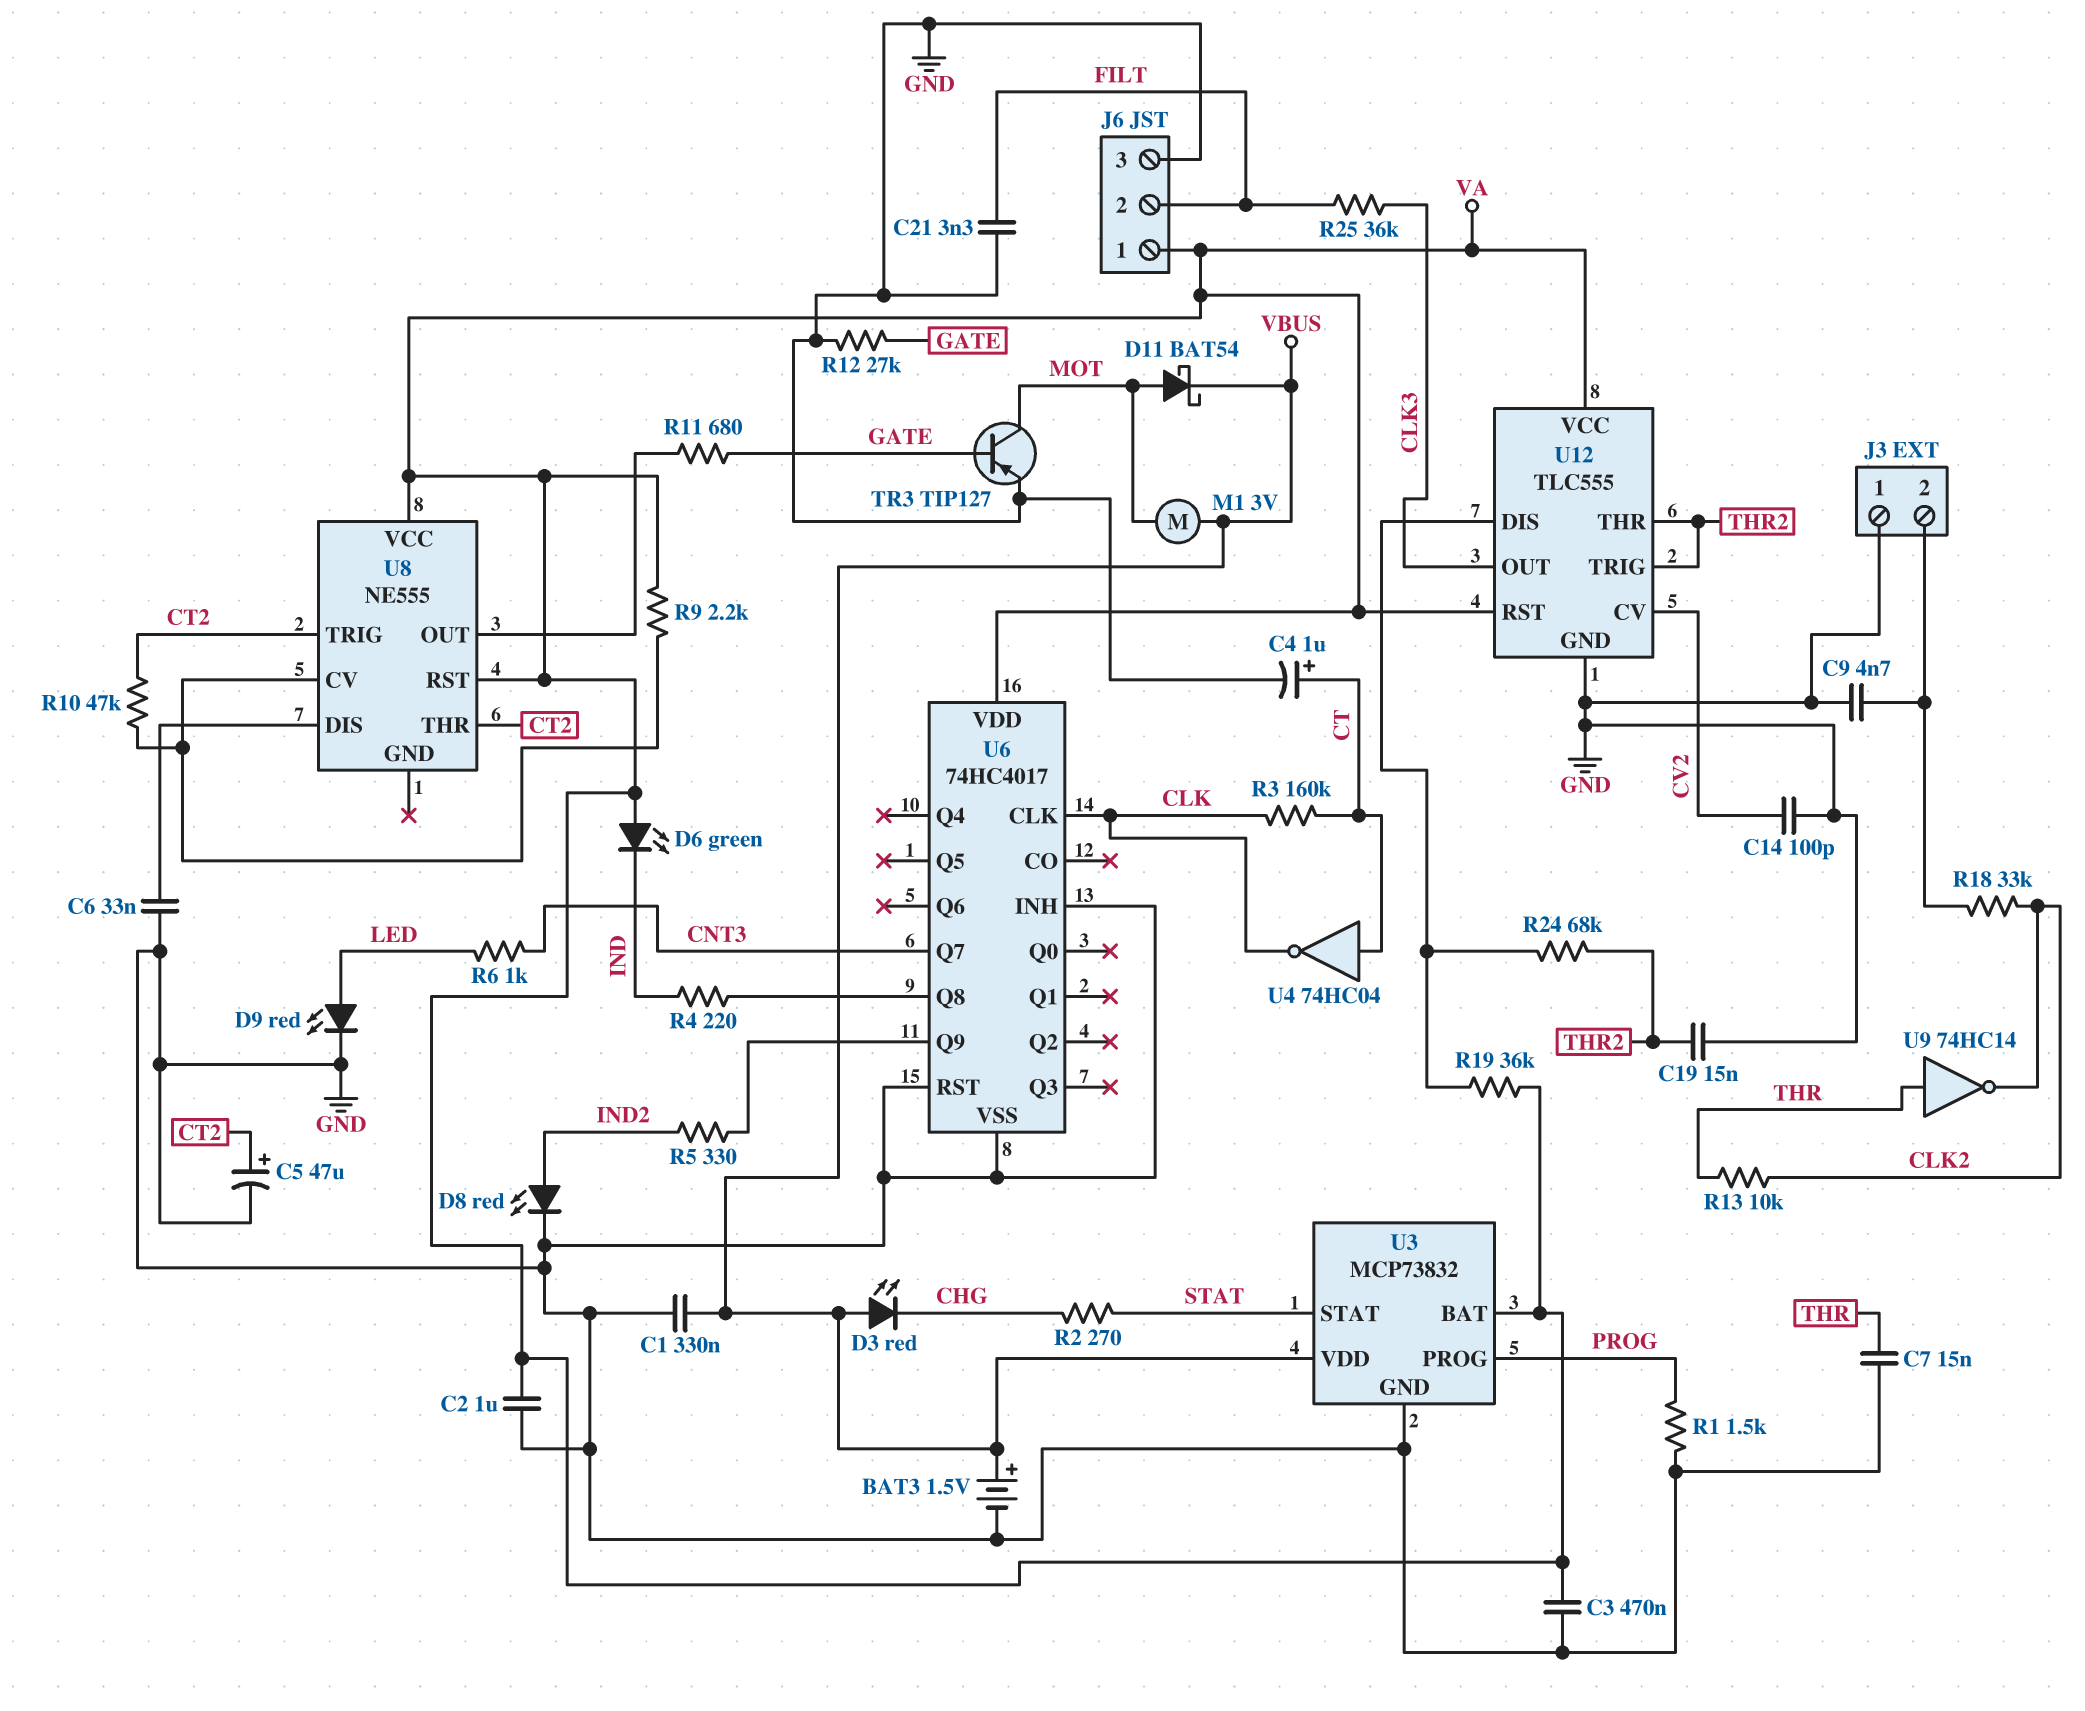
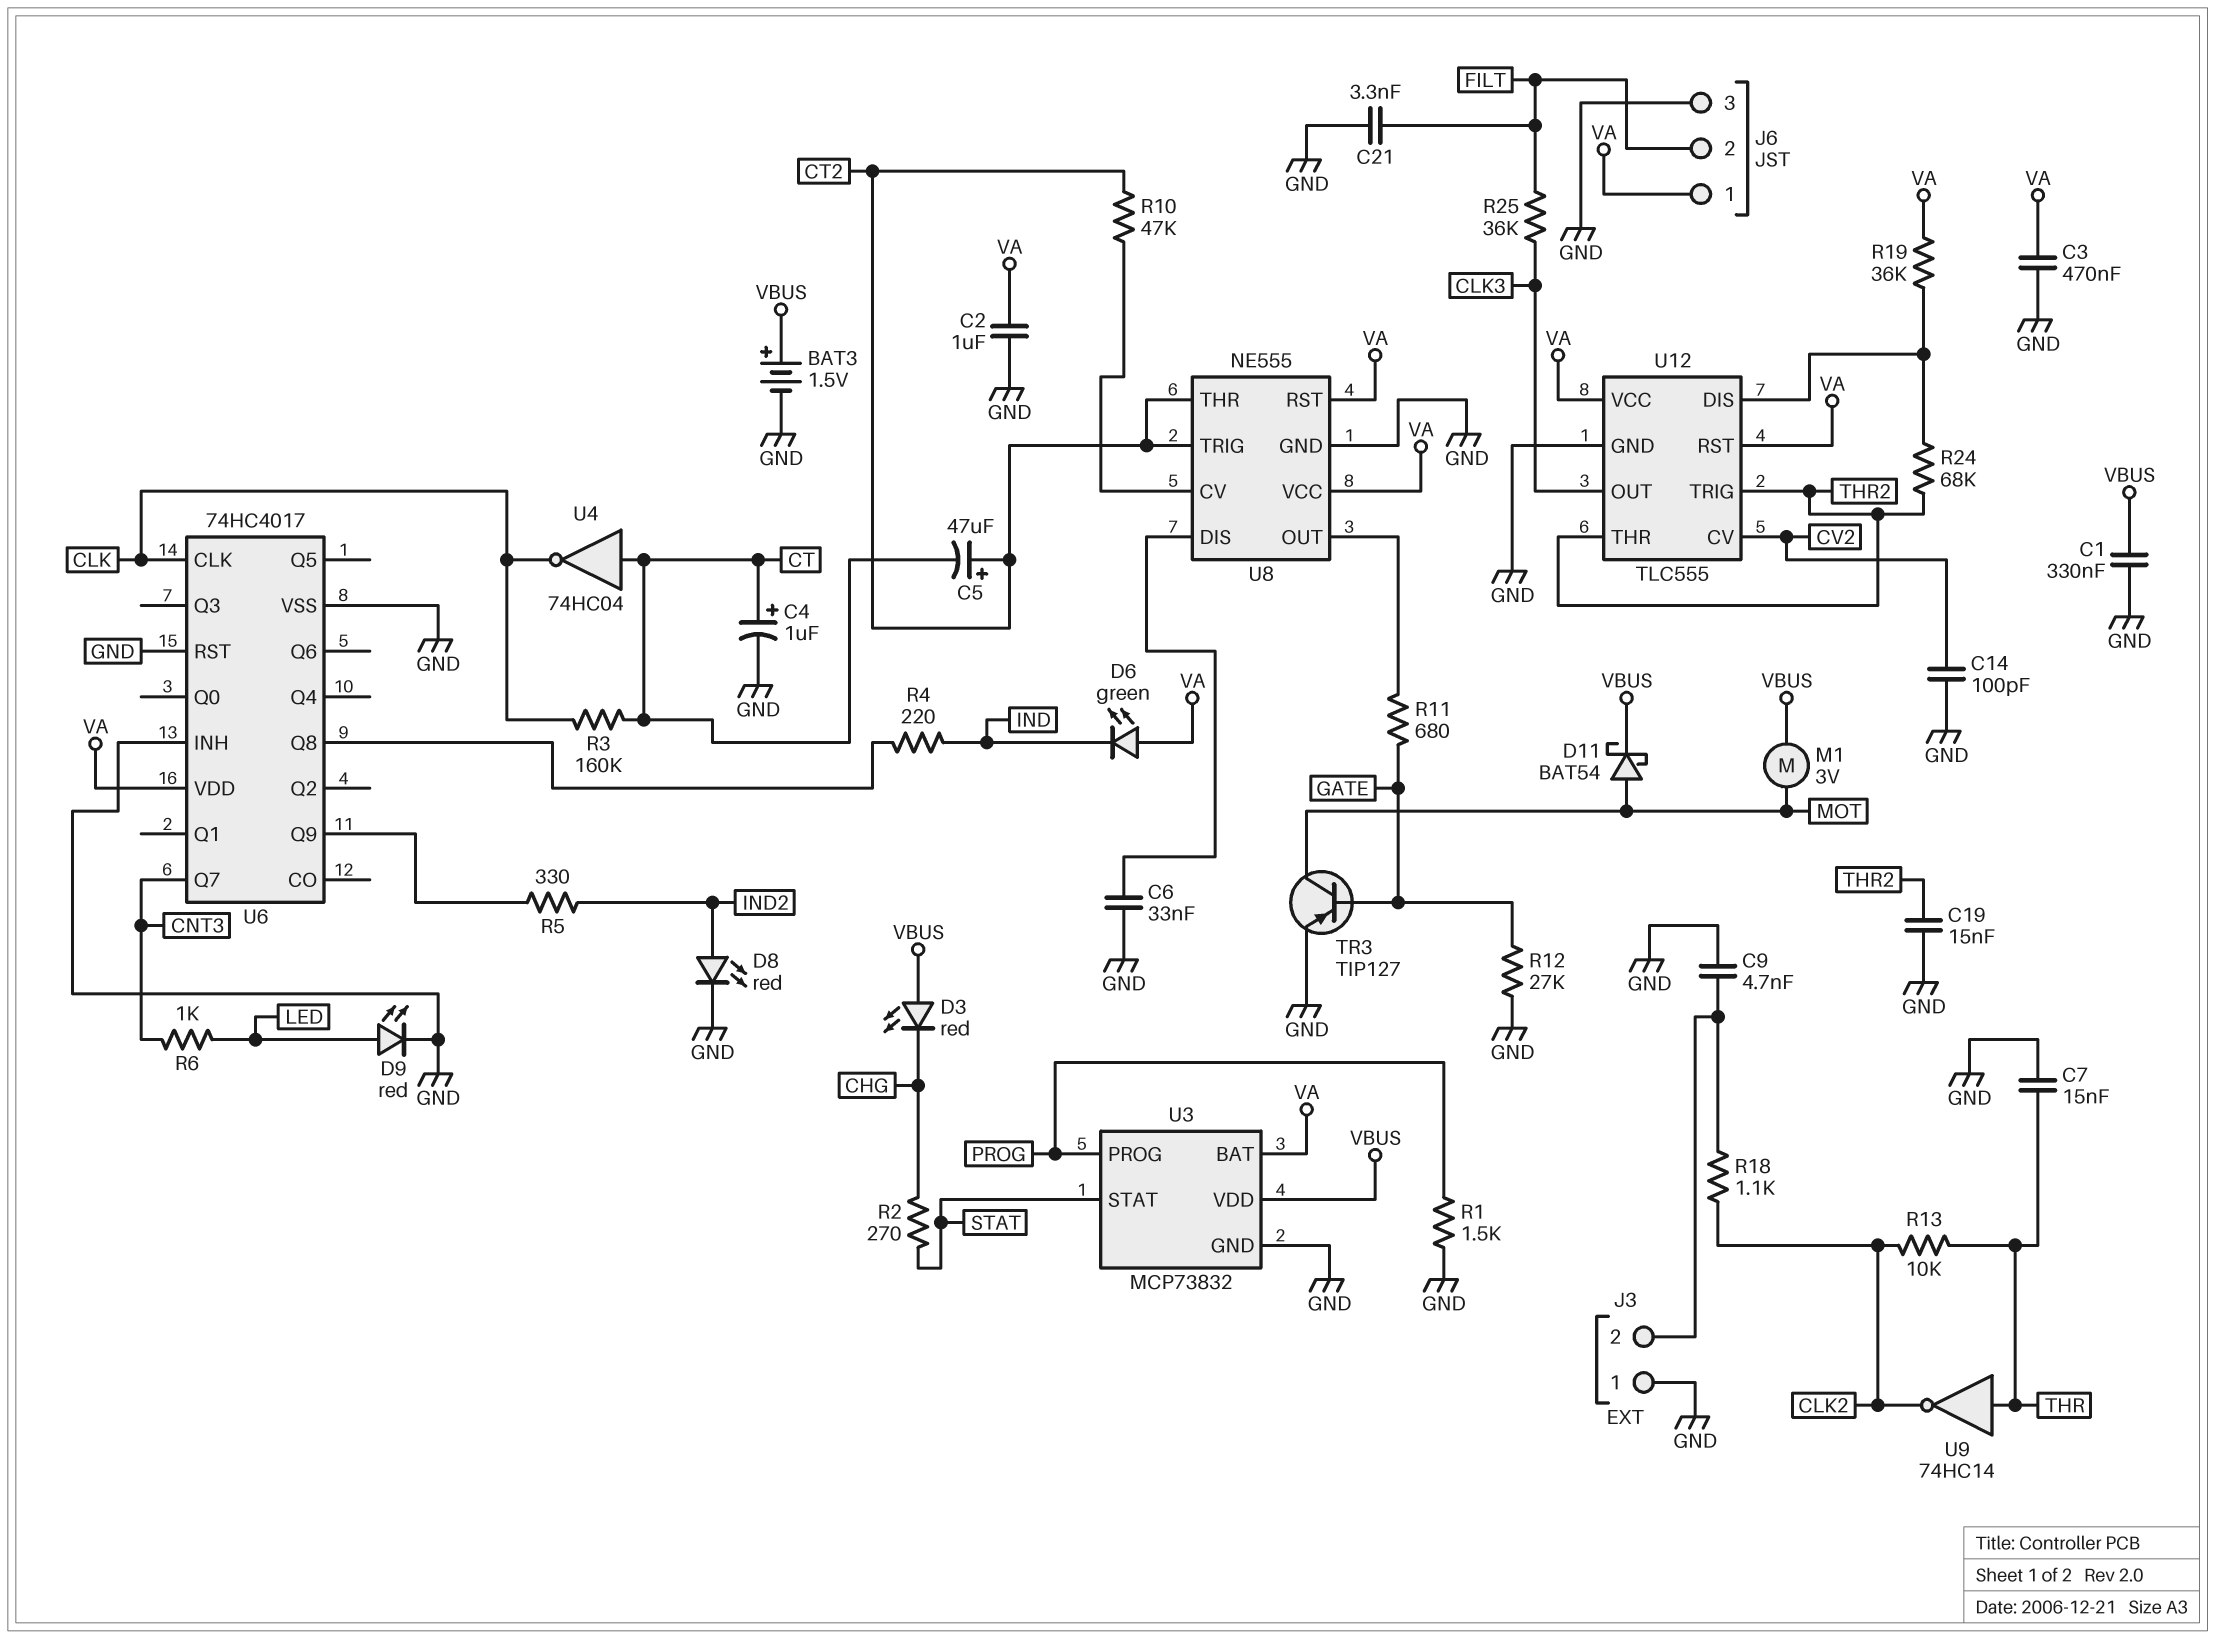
C5: 47uF (plus CT2, minus GND) -> 47uF (plus CT2, minus CT)
R9: 2.2k (U8/CV, VA) -> none
R18: 33k (CLK2, J3/2) -> 1.1k (CLK2, J3/2)
U8 pin GND: none -> GND

